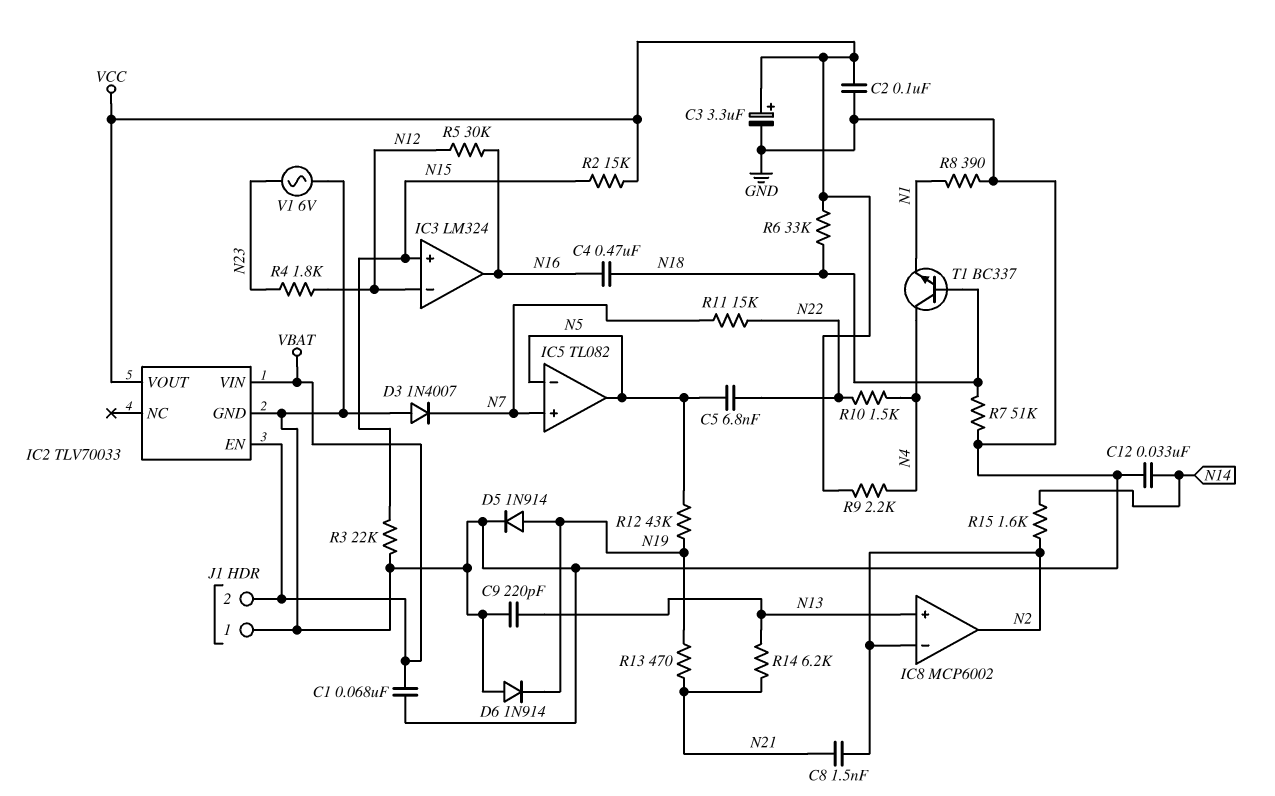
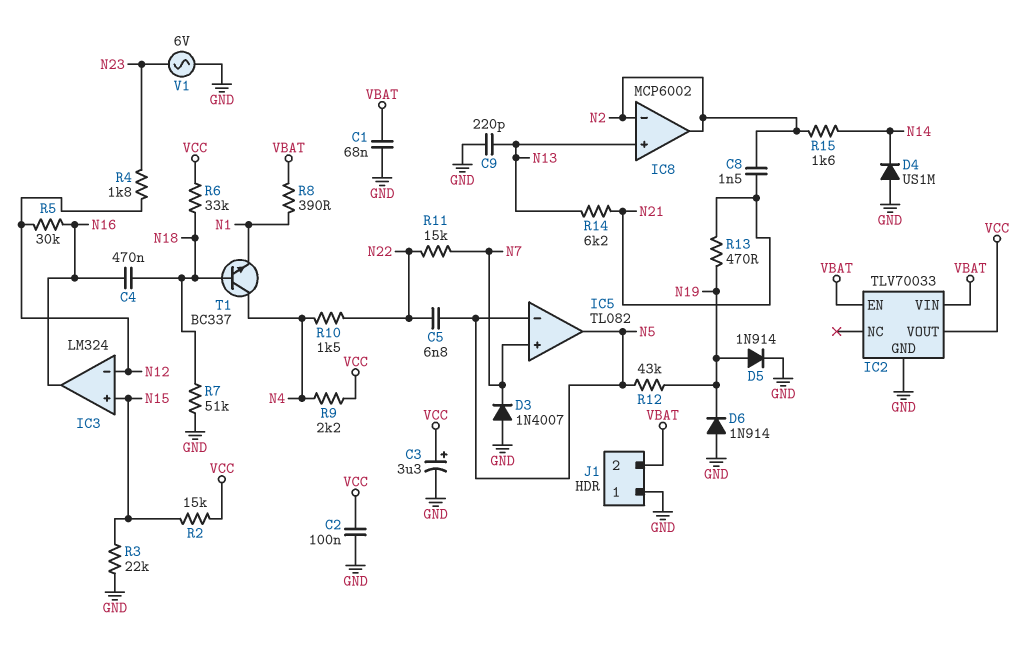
C12: 33nF (GND, N14) -> none
D4: none -> diode US1M (A GND, K N14)
R8: 390 (GND, N1) -> 390 (N1, VBAT)

